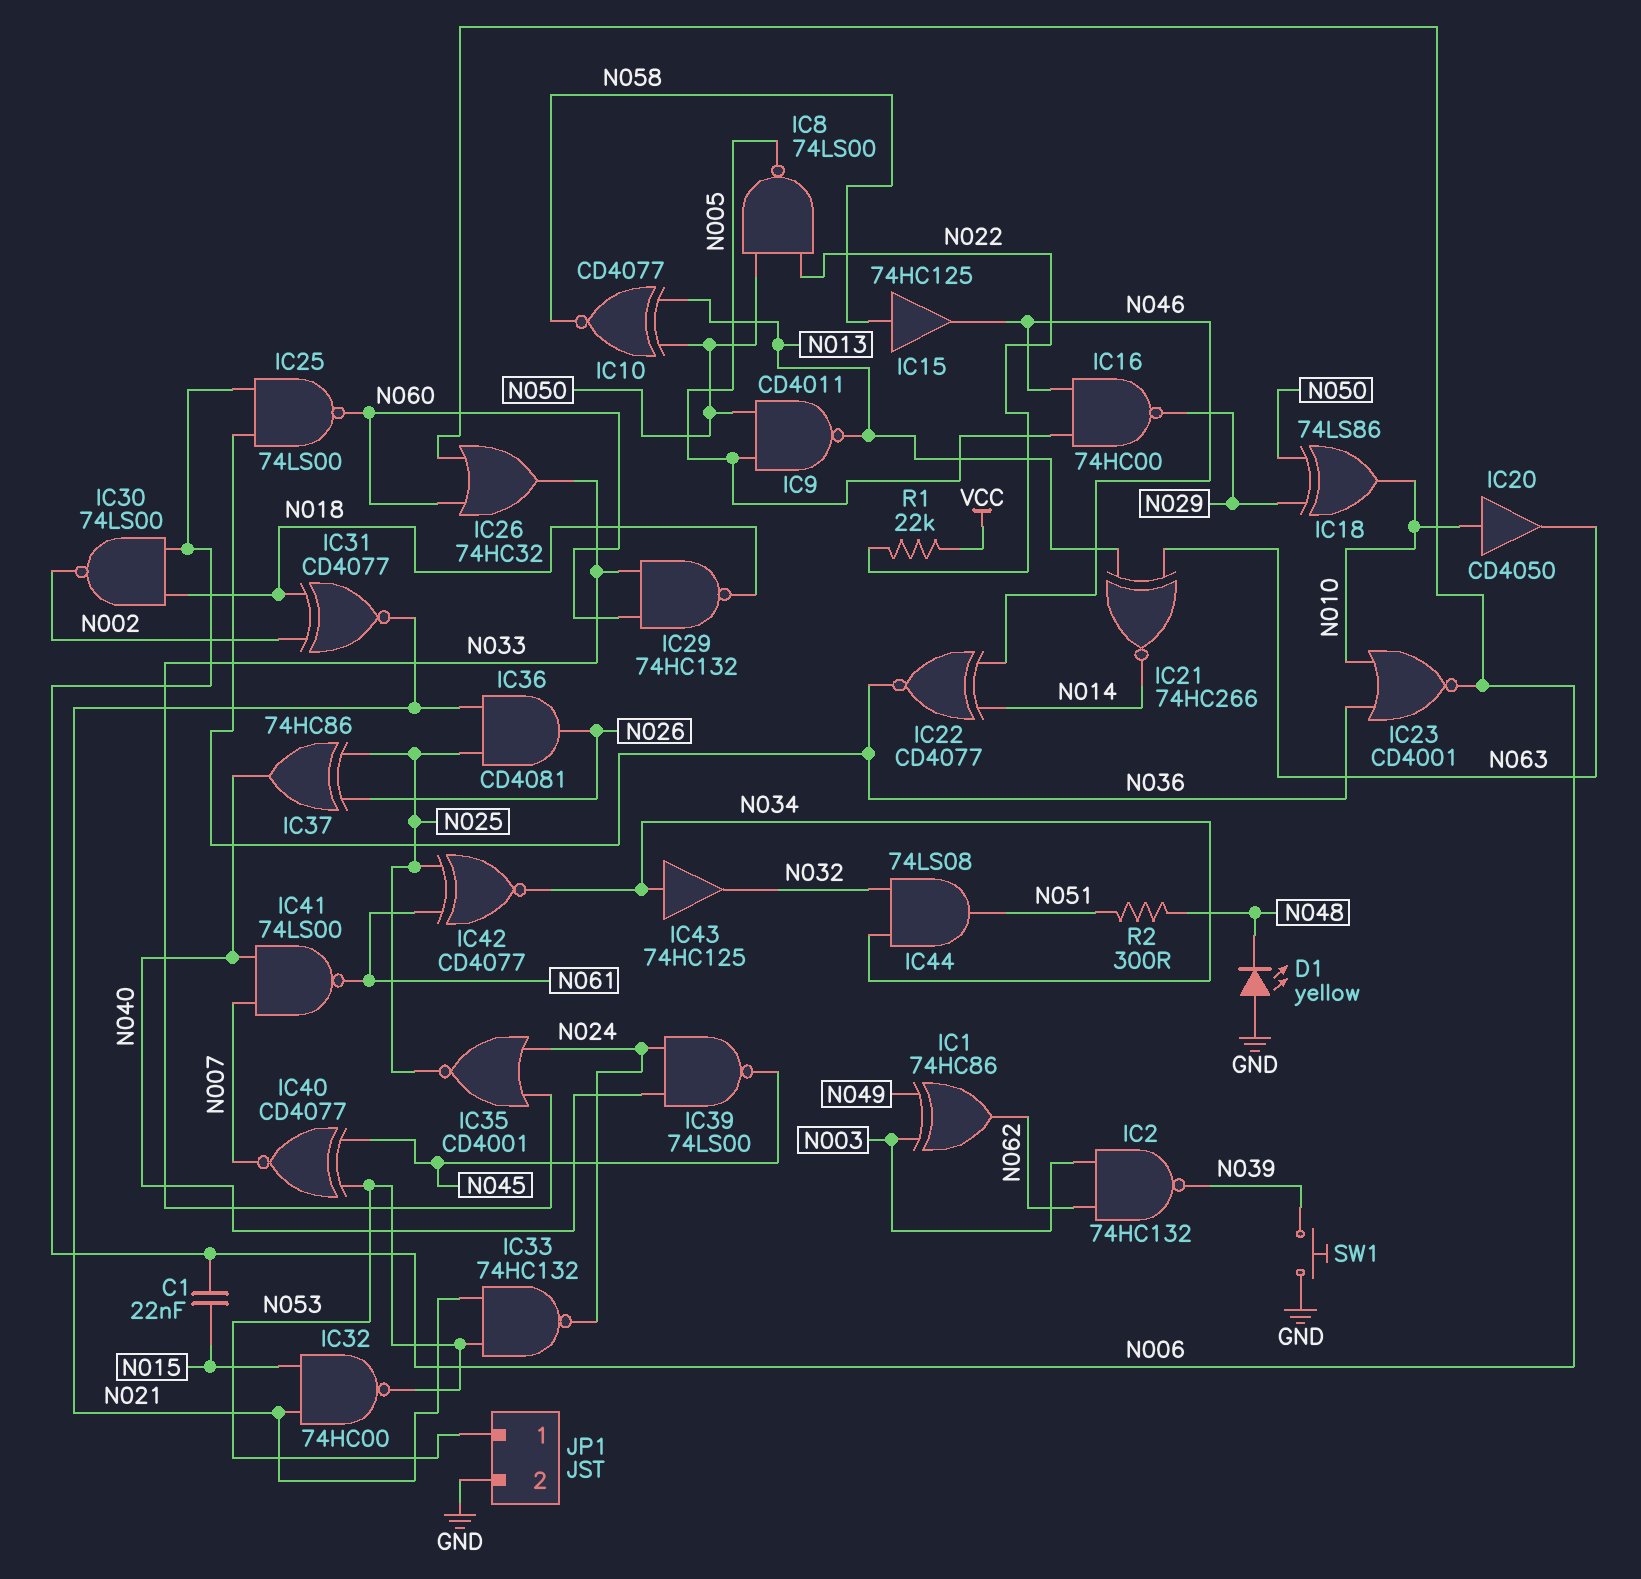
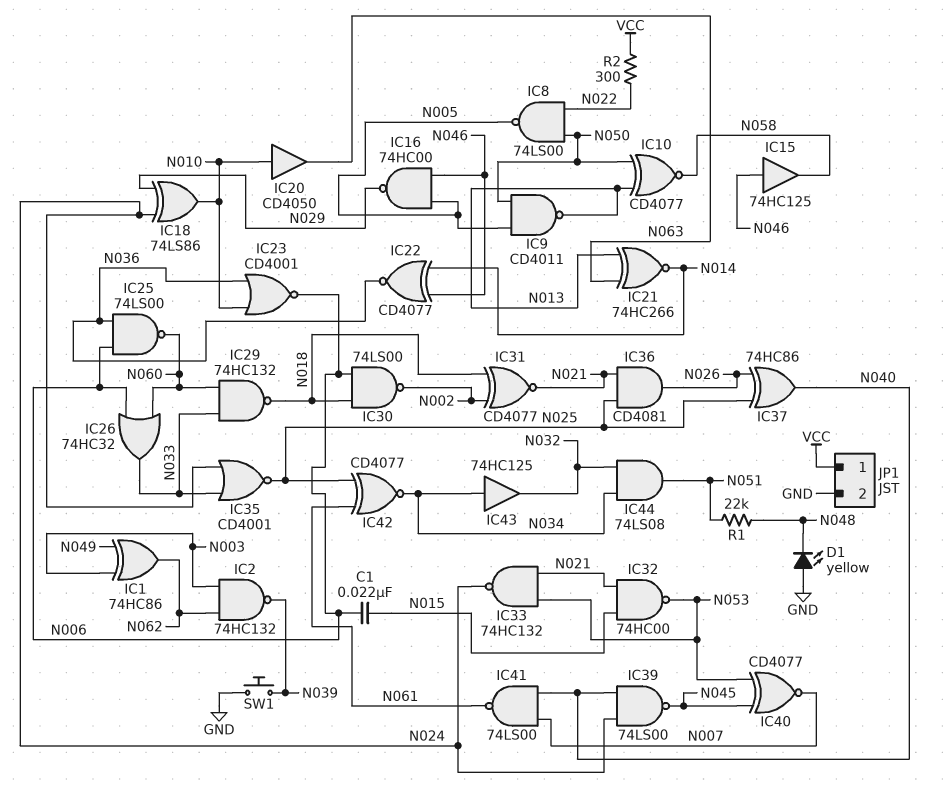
IC15: buffer 74HC125 (in N058, out N046) -> buffer 74HC125 (in N046, out N058)
IC18: XOR 74LS86 (in N029, in N050, out N010) -> XOR 74LS86 (in N024, in N029, out N010)
JP1 pin 1: N053 -> VCC
R1: 22k (N022, VCC) -> 22k (N048, N051)
R2: 300 (N048, N051) -> 300 (N022, VCC)

